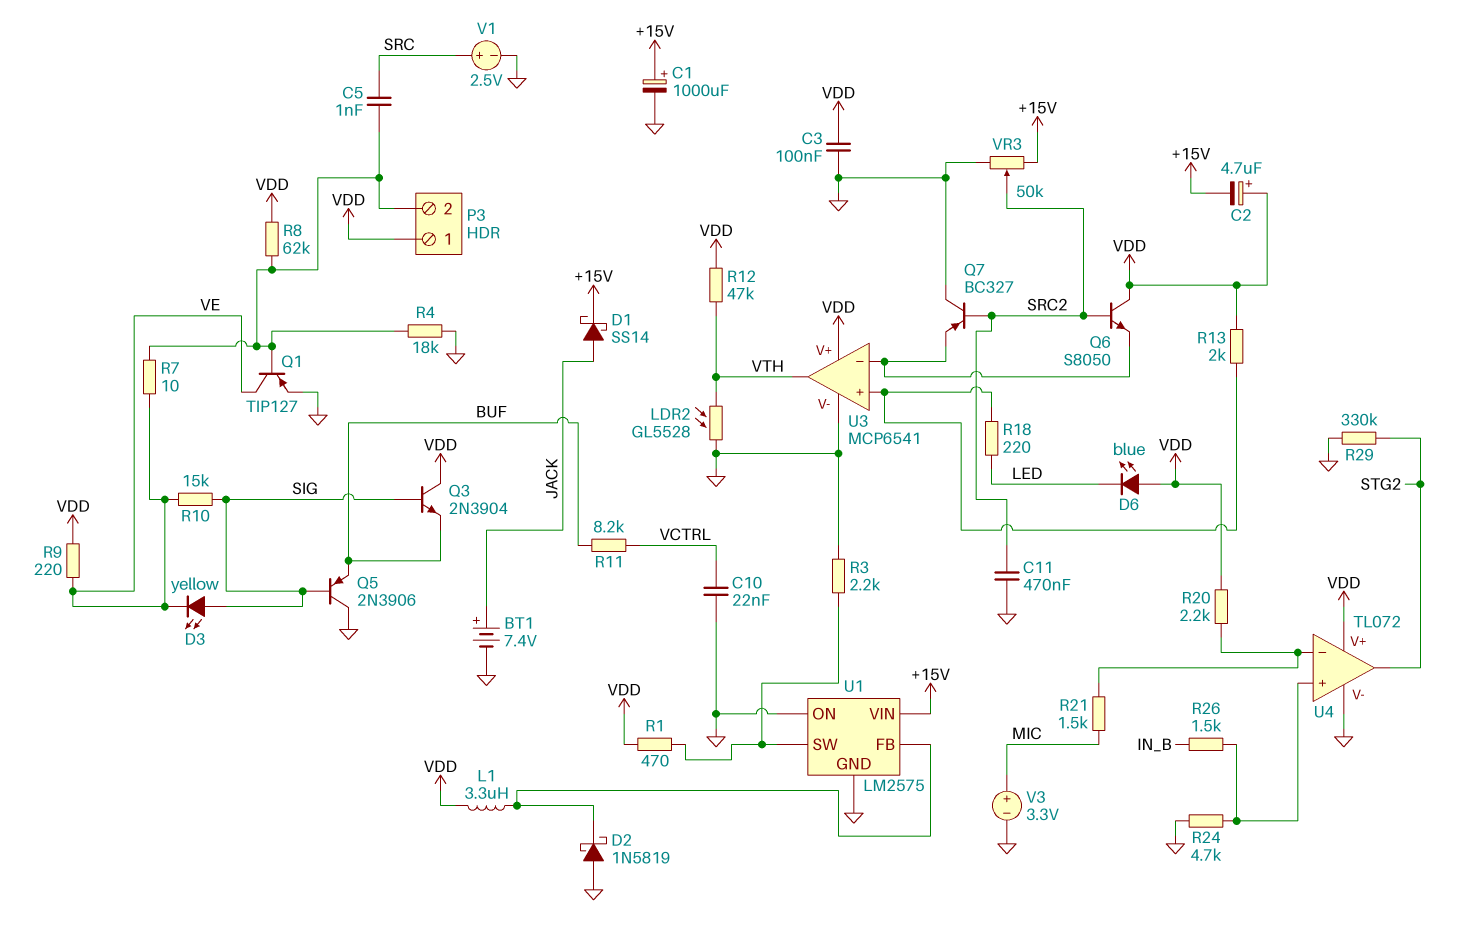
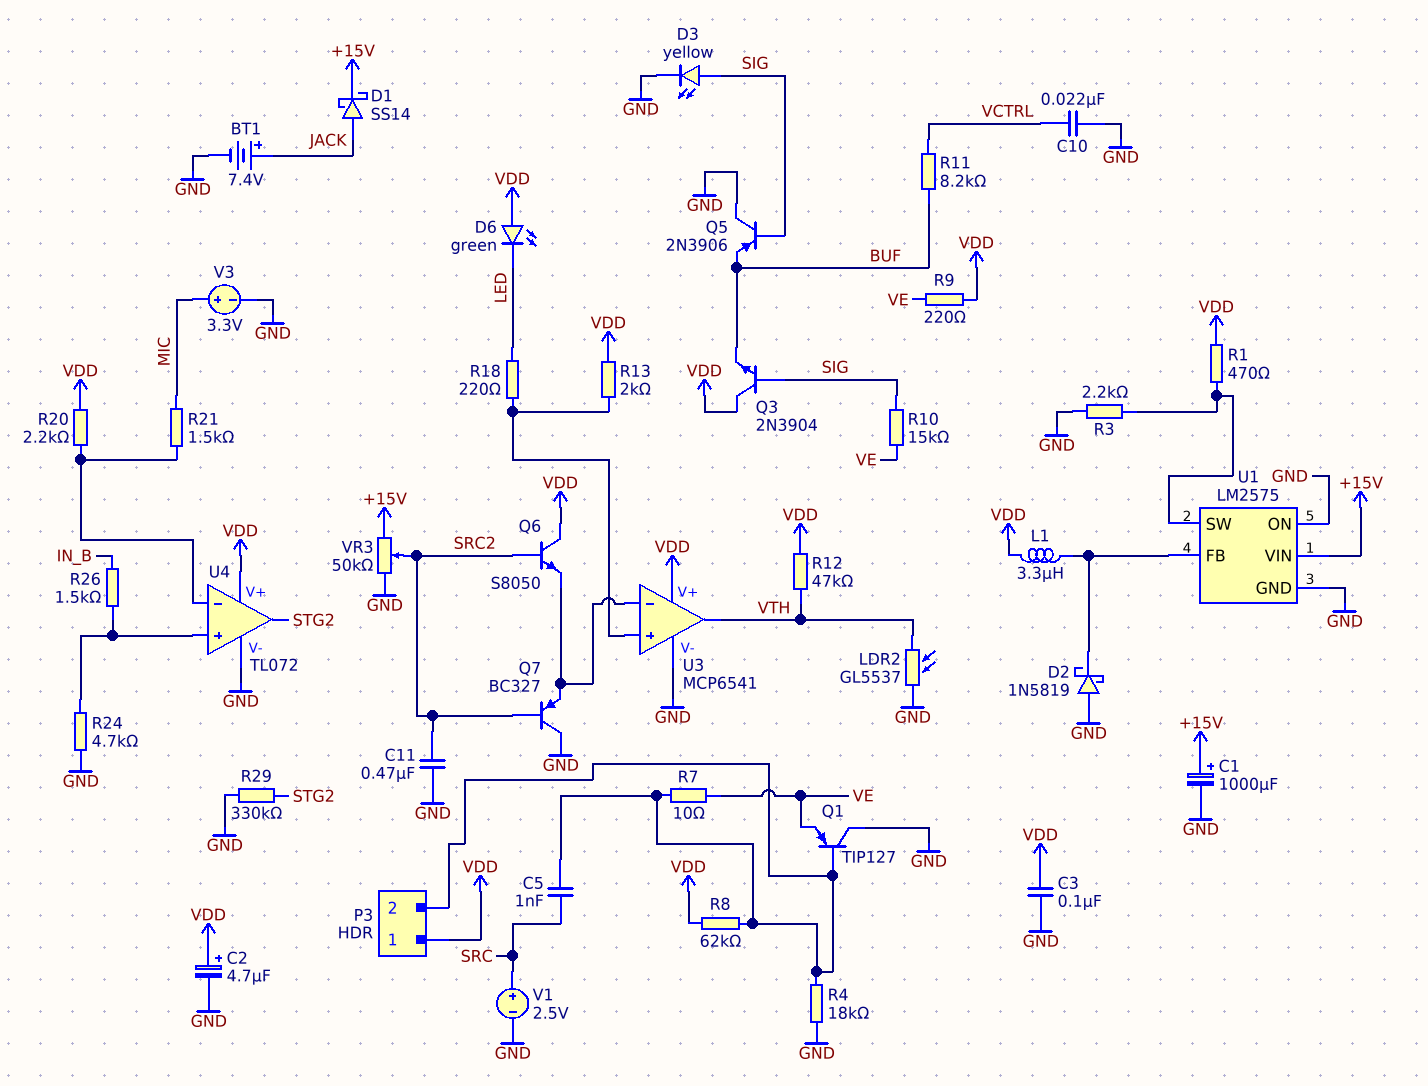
C2: 4.7uF (plus VDD, minus +15V) -> 4.7uF (plus VDD, minus GND)
D3: LED yellow (A SIG, K VE) -> LED yellow (A SIG, K GND)
D6: LED blue (A VDD, K LED) -> LED green (A VDD, K LED)
LDR2: GL5528 (GND, VTH) -> GL5537 (GND, VTH)
Q1: PNP TIP127 (B P3/2, C VE, E GND) -> PNP TIP127 (B P3/2, C GND, E VE)

